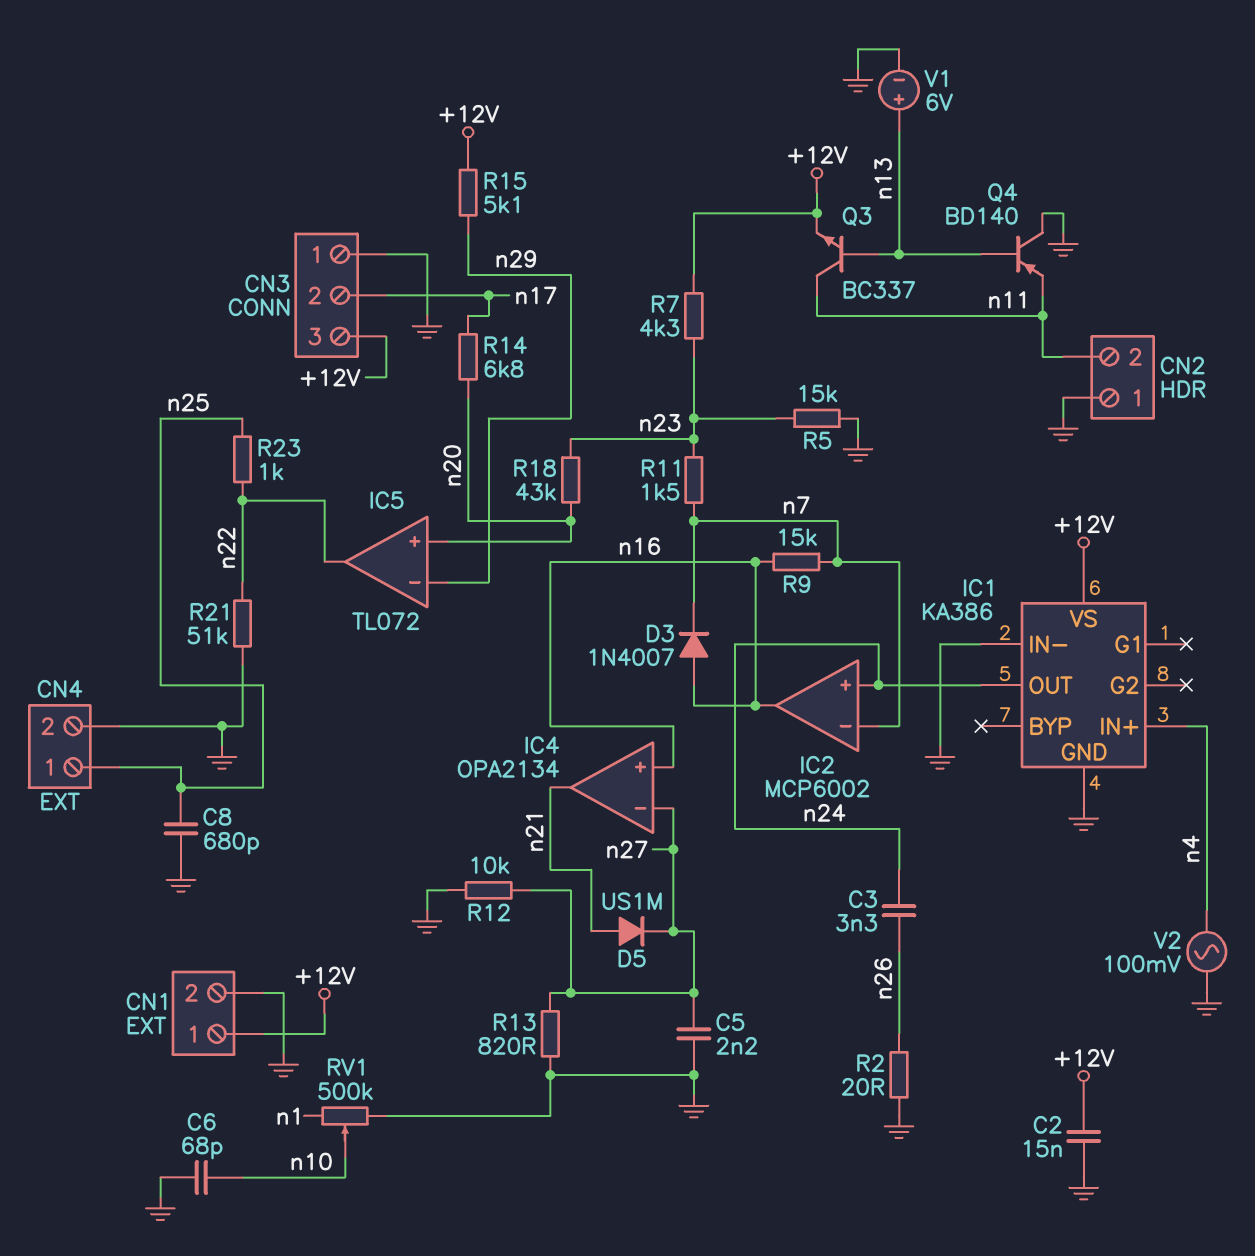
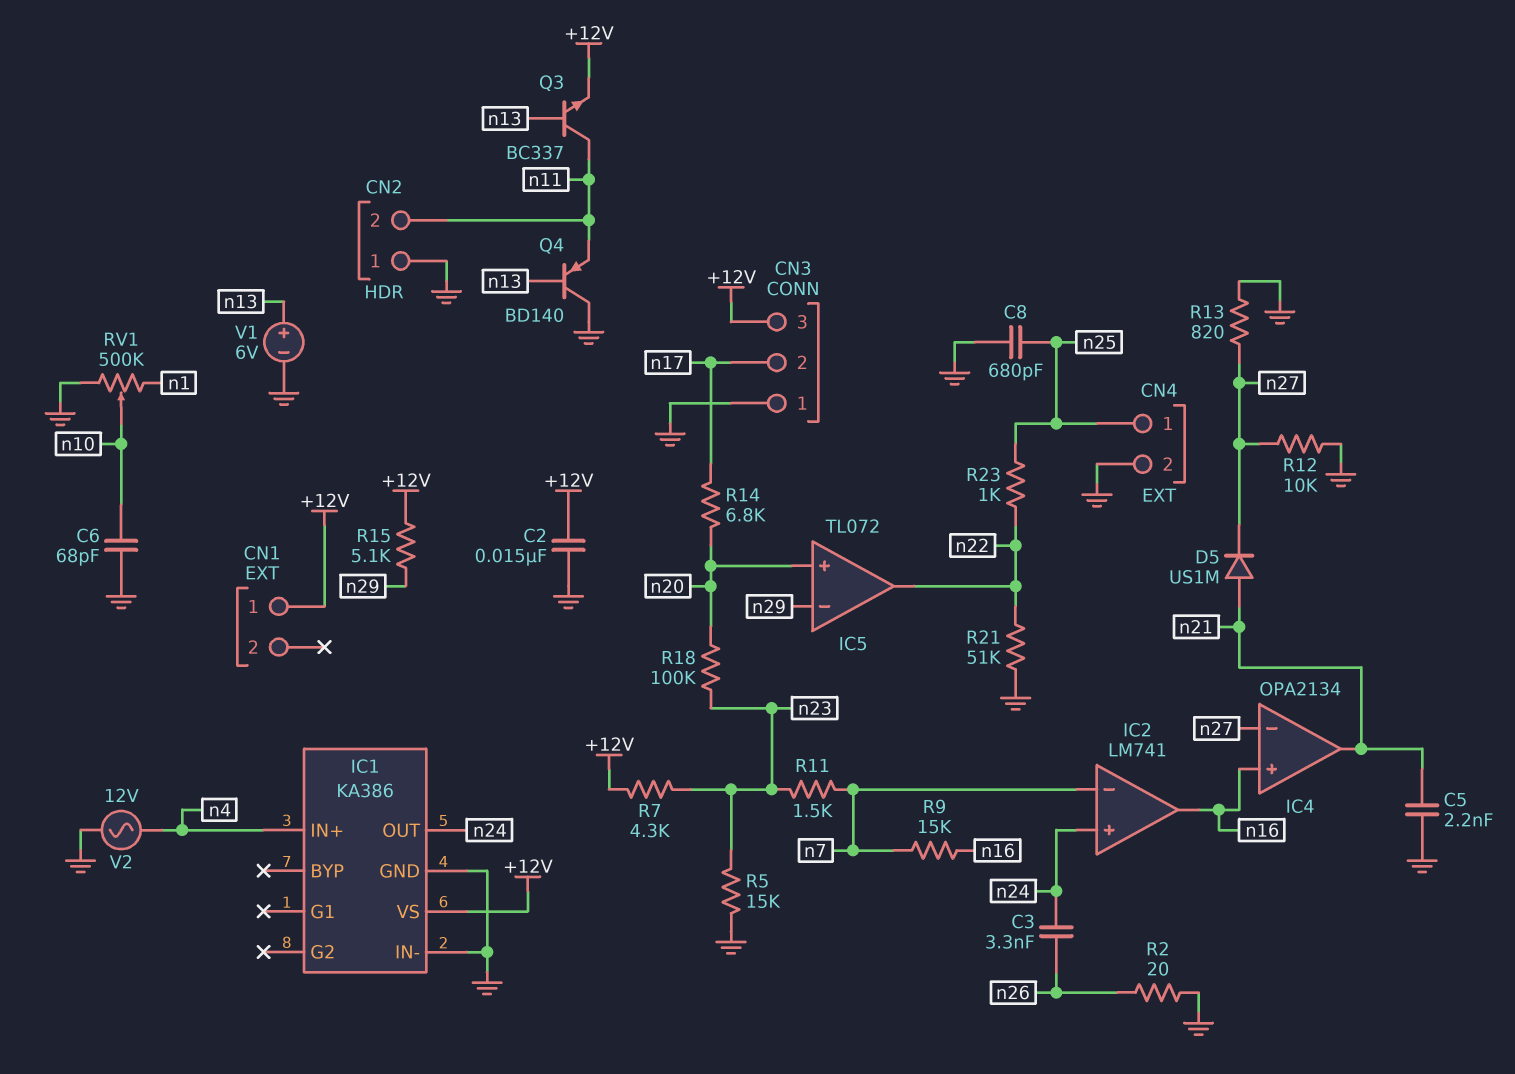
C5: 2.2nF (GND, n27) -> 2.2nF (GND, n21)
CN1 pin 2: GND -> none
D3: diode 1N4007 (A n16, K n7) -> none
IC2: MCP6002 -> LM741
R18: 43k (n20, n23) -> 100k (n20, n23)
V2: AC 100mV (GND, n4) -> AC 12V (GND, n4)

